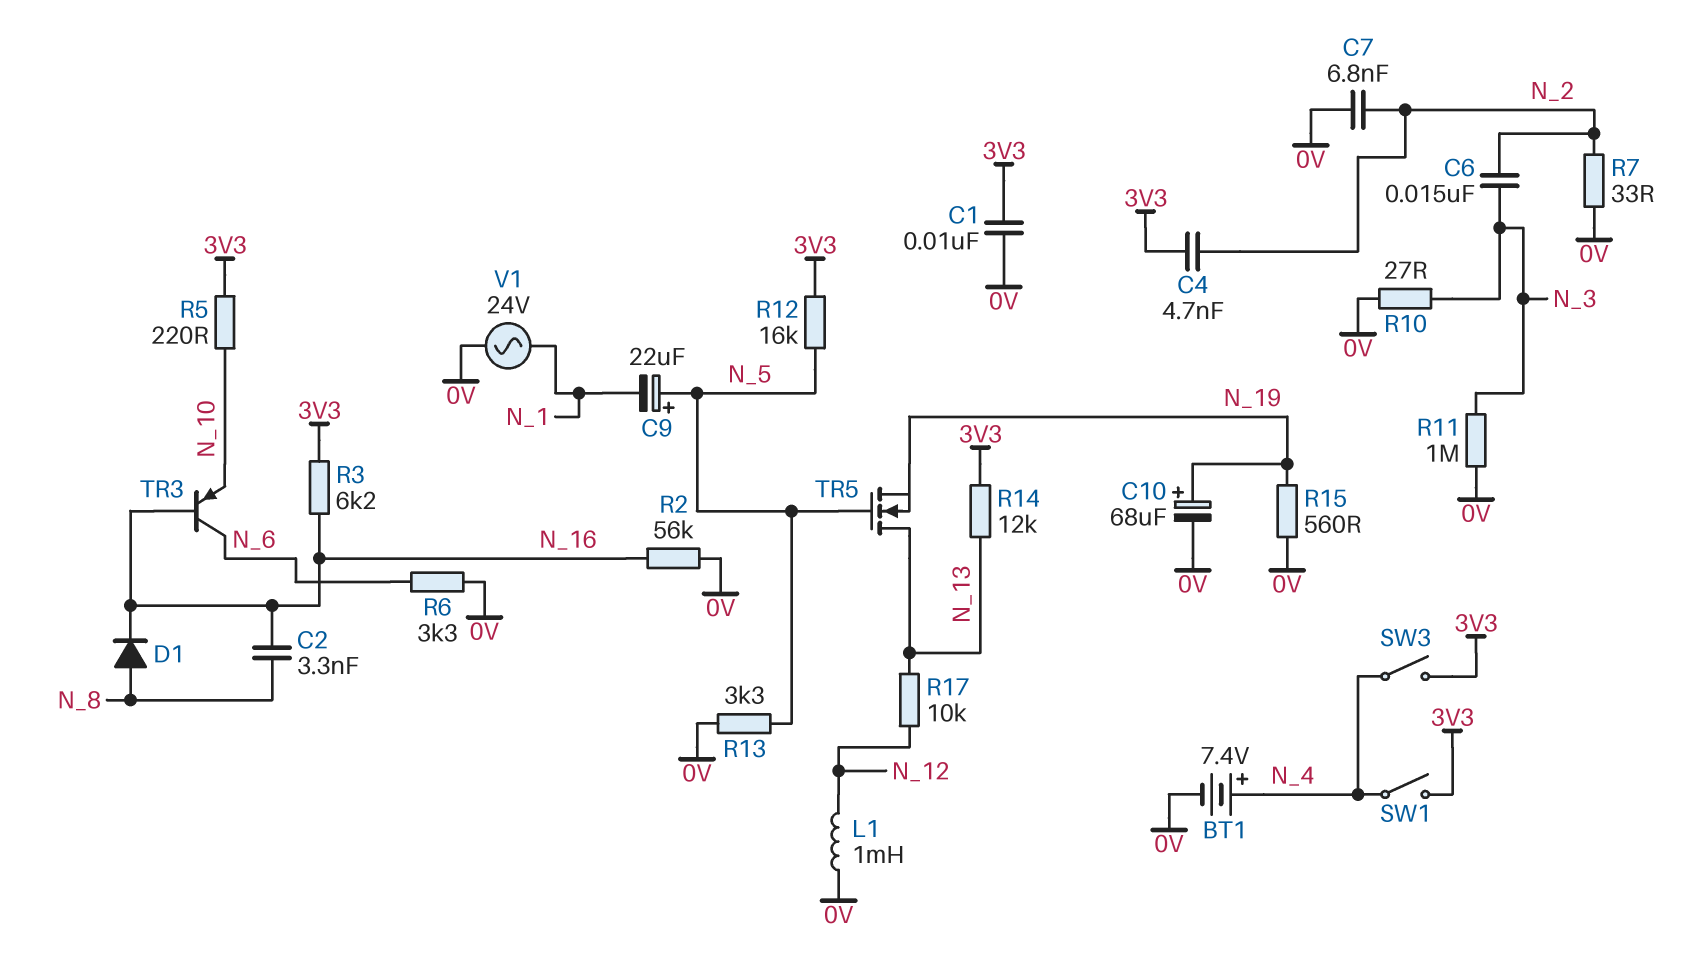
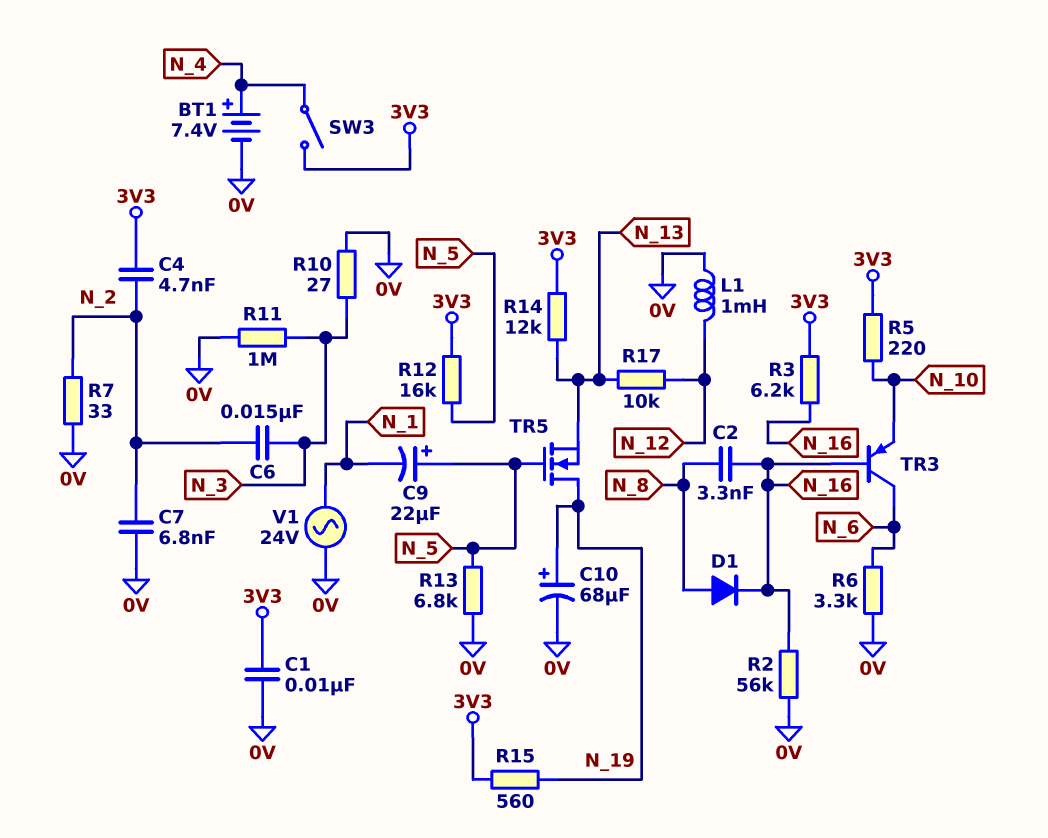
R13: 3.3k (0V, N_5) -> 6.8k (0V, N_5)
R15: 560 (0V, N_19) -> 560 (3V3, N_19)
SW1: switch (3V3, N_4) -> none
TR5: NMOS (G N_5, D N_13, S N_19) -> NMOS (G N_5, D N_19, S N_13)

